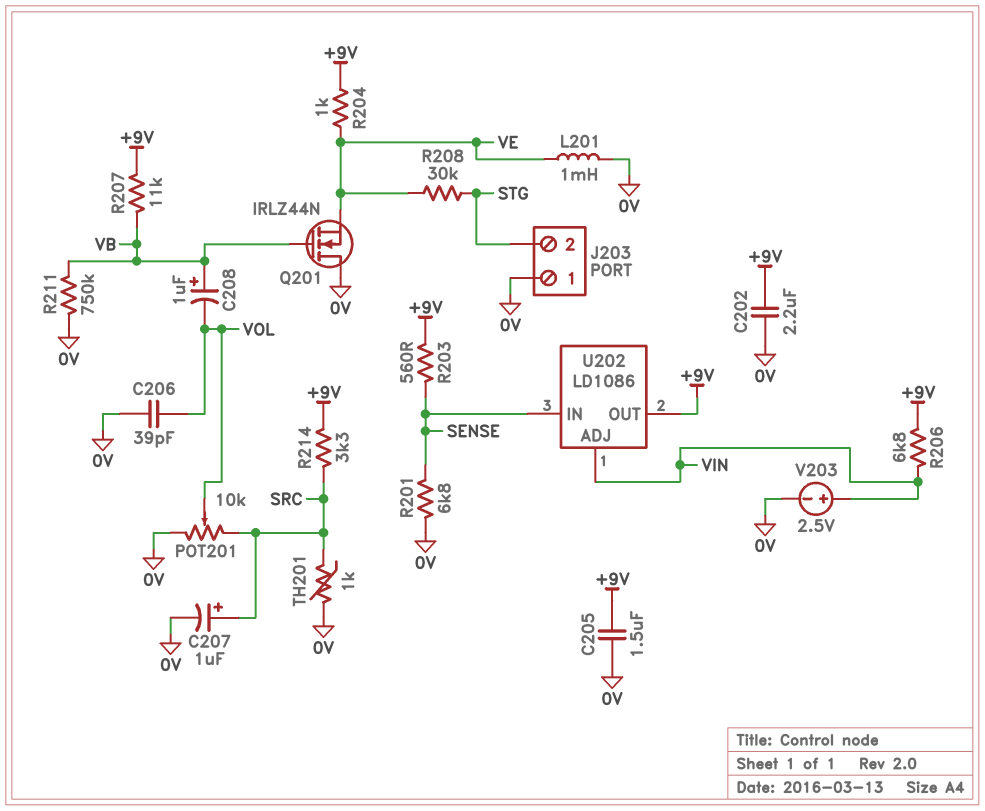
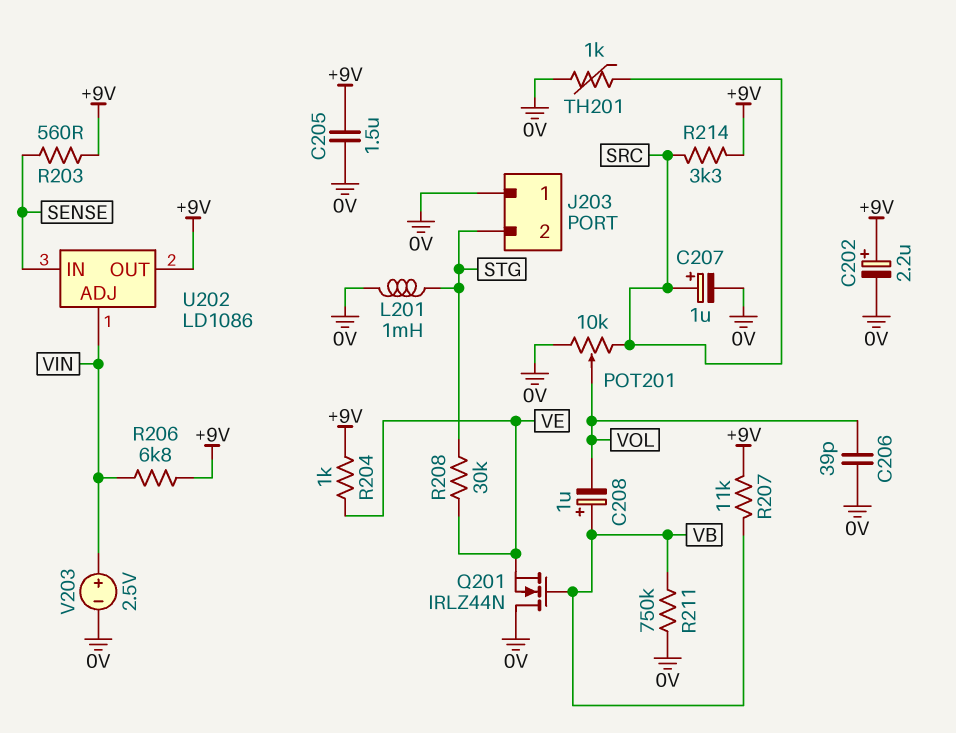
C202: 2.2uF (+9V, 0V) -> 2.2uF (plus +9V, minus 0V)
L201: 1mH (0V, VE) -> 1mH (0V, STG)
R201: 6.8k (0V, SENSE) -> none

